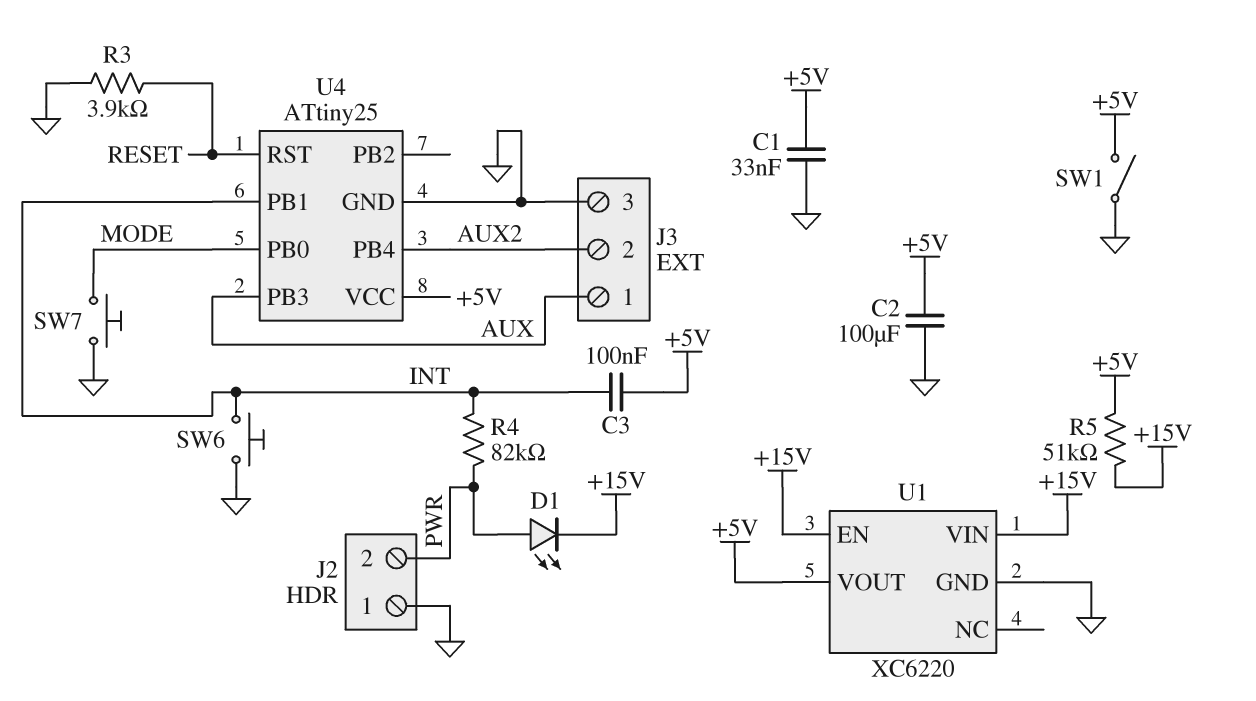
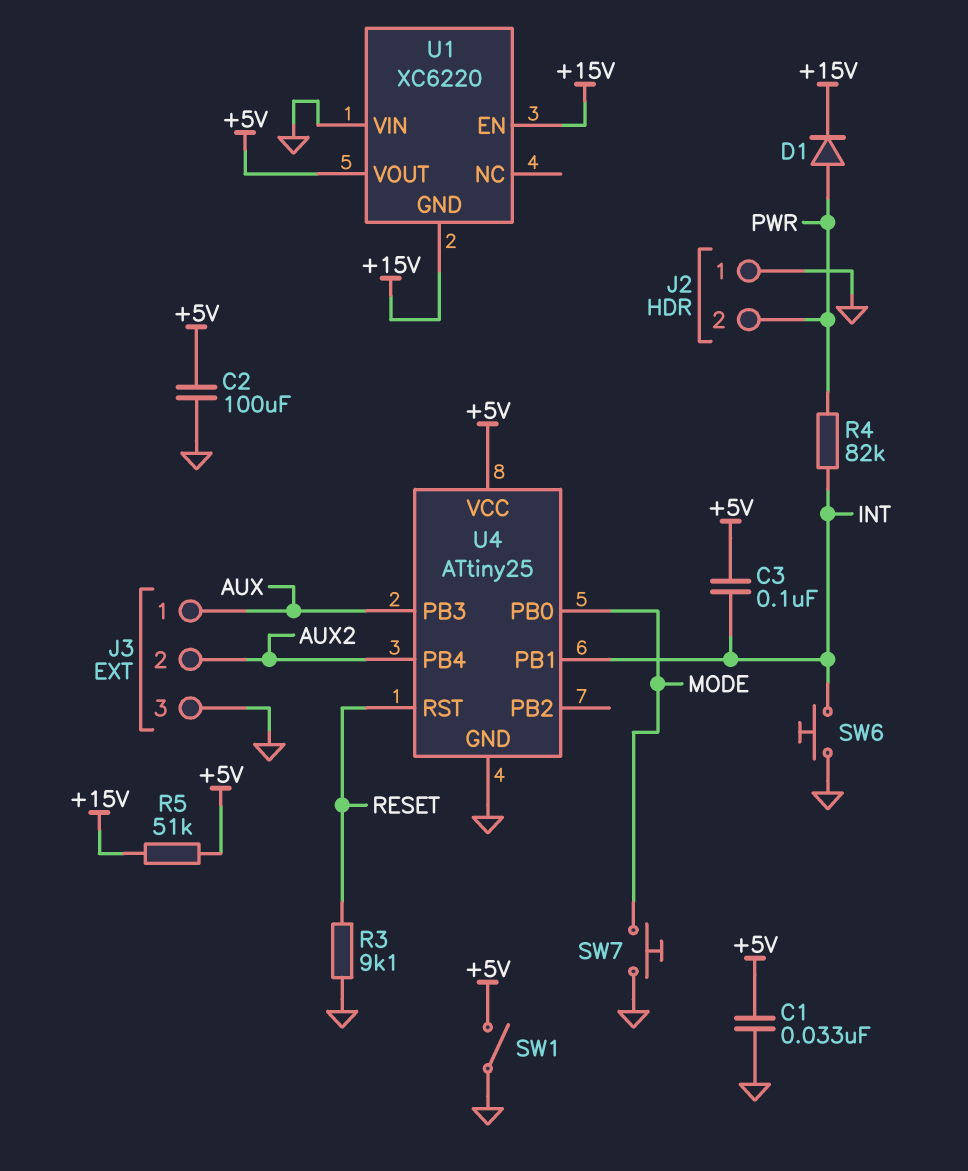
D1: LED (A PWR, K +15V) -> diode (A PWR, K +15V)
R3: 3.9k (GND, RESET) -> 9.1k (GND, RESET)
U1 pin GND: GND -> +15V
U1 pin VIN: +15V -> GND

